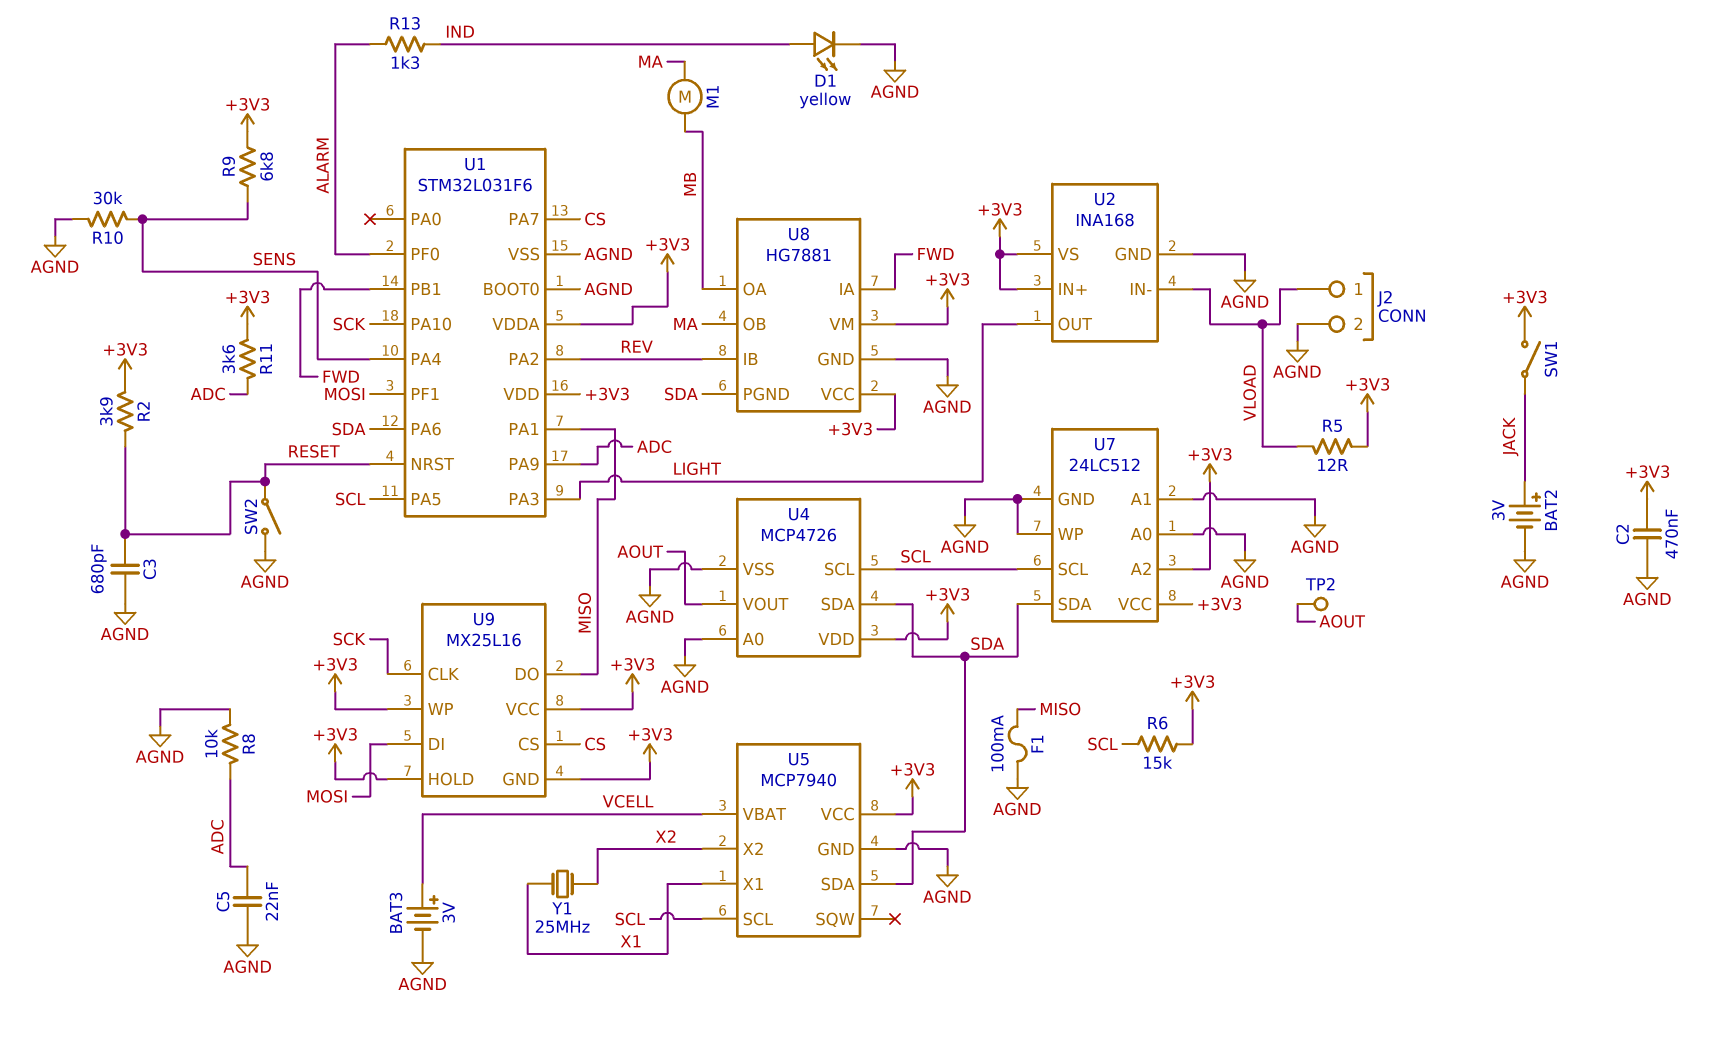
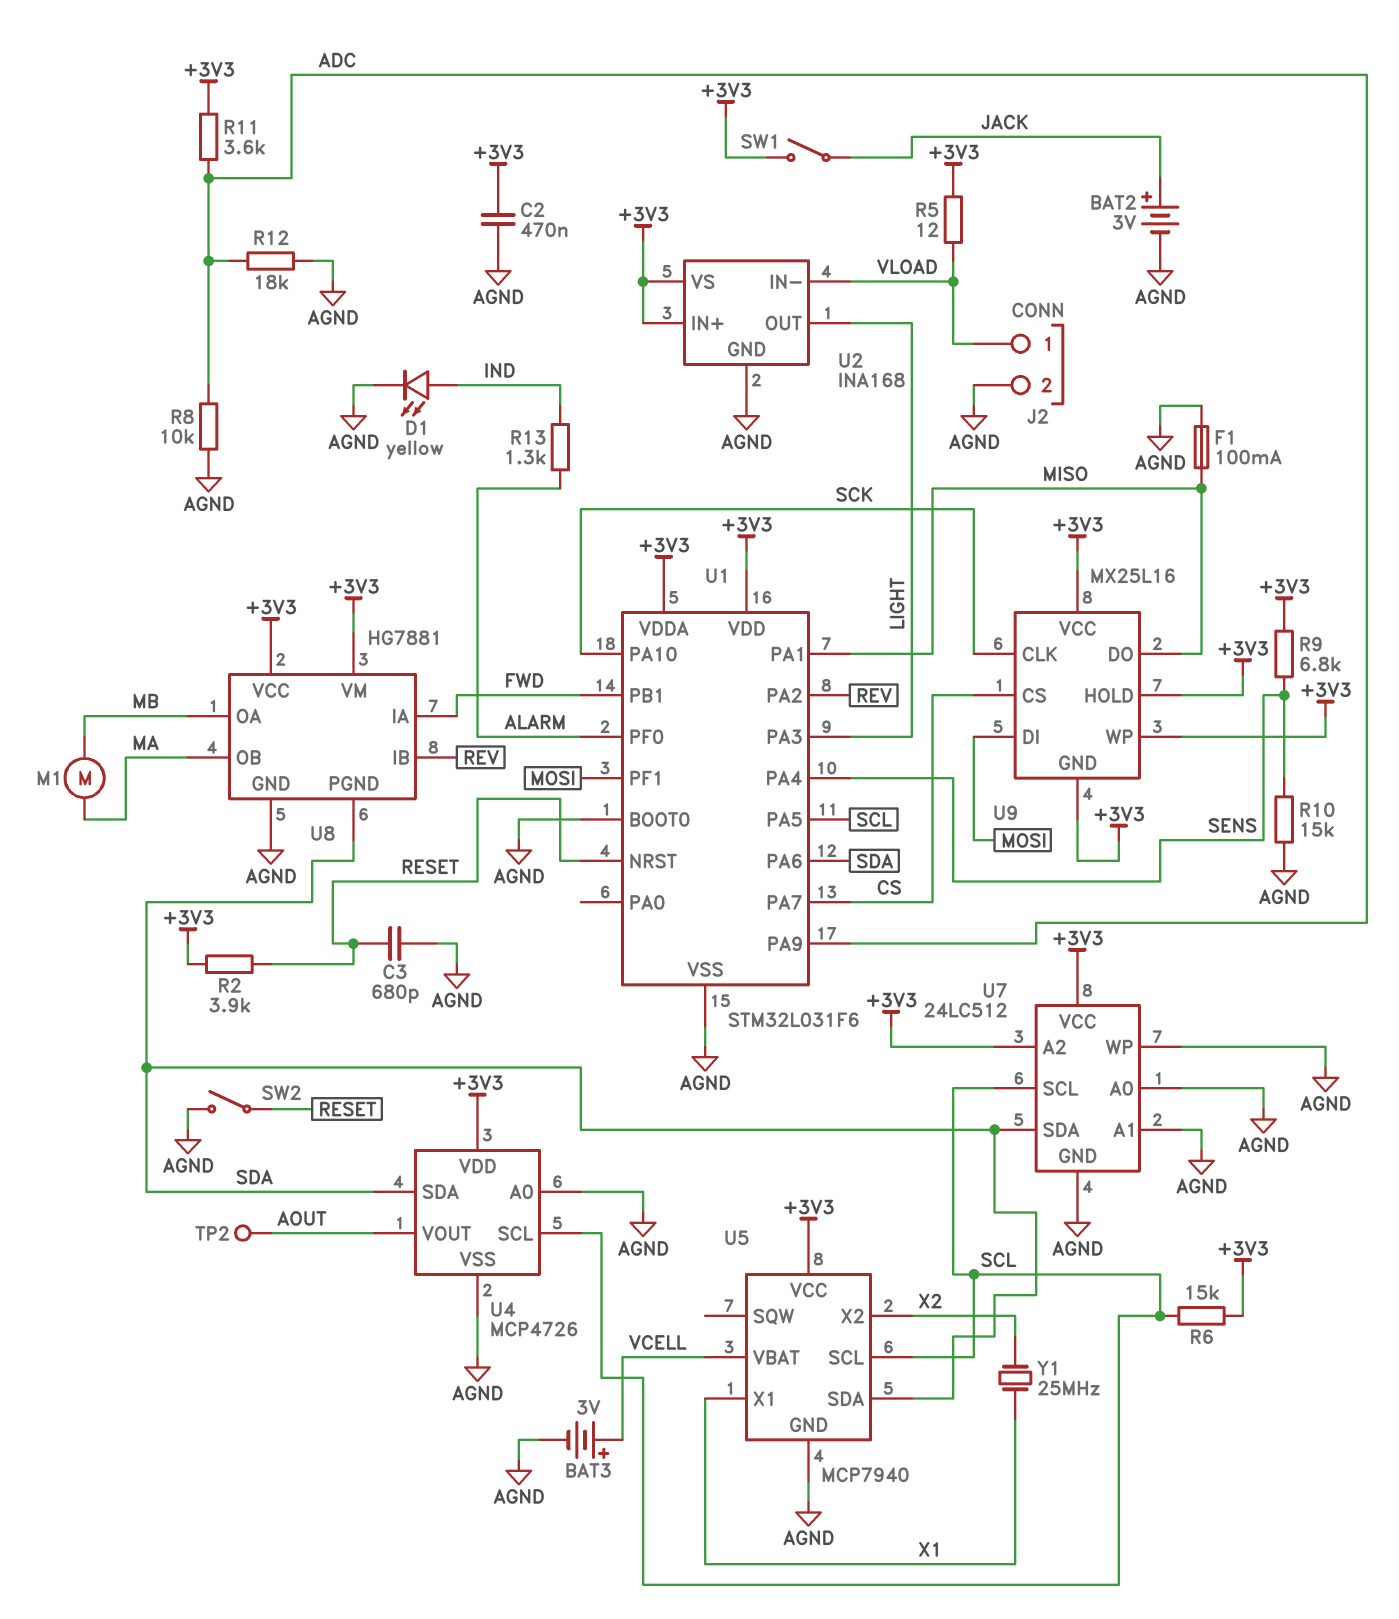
C5: 22nF (ADC, AGND) -> none
R10: 30k (AGND, SENS) -> 15k (AGND, SENS)
R12: none -> 18k (ADC, AGND)

